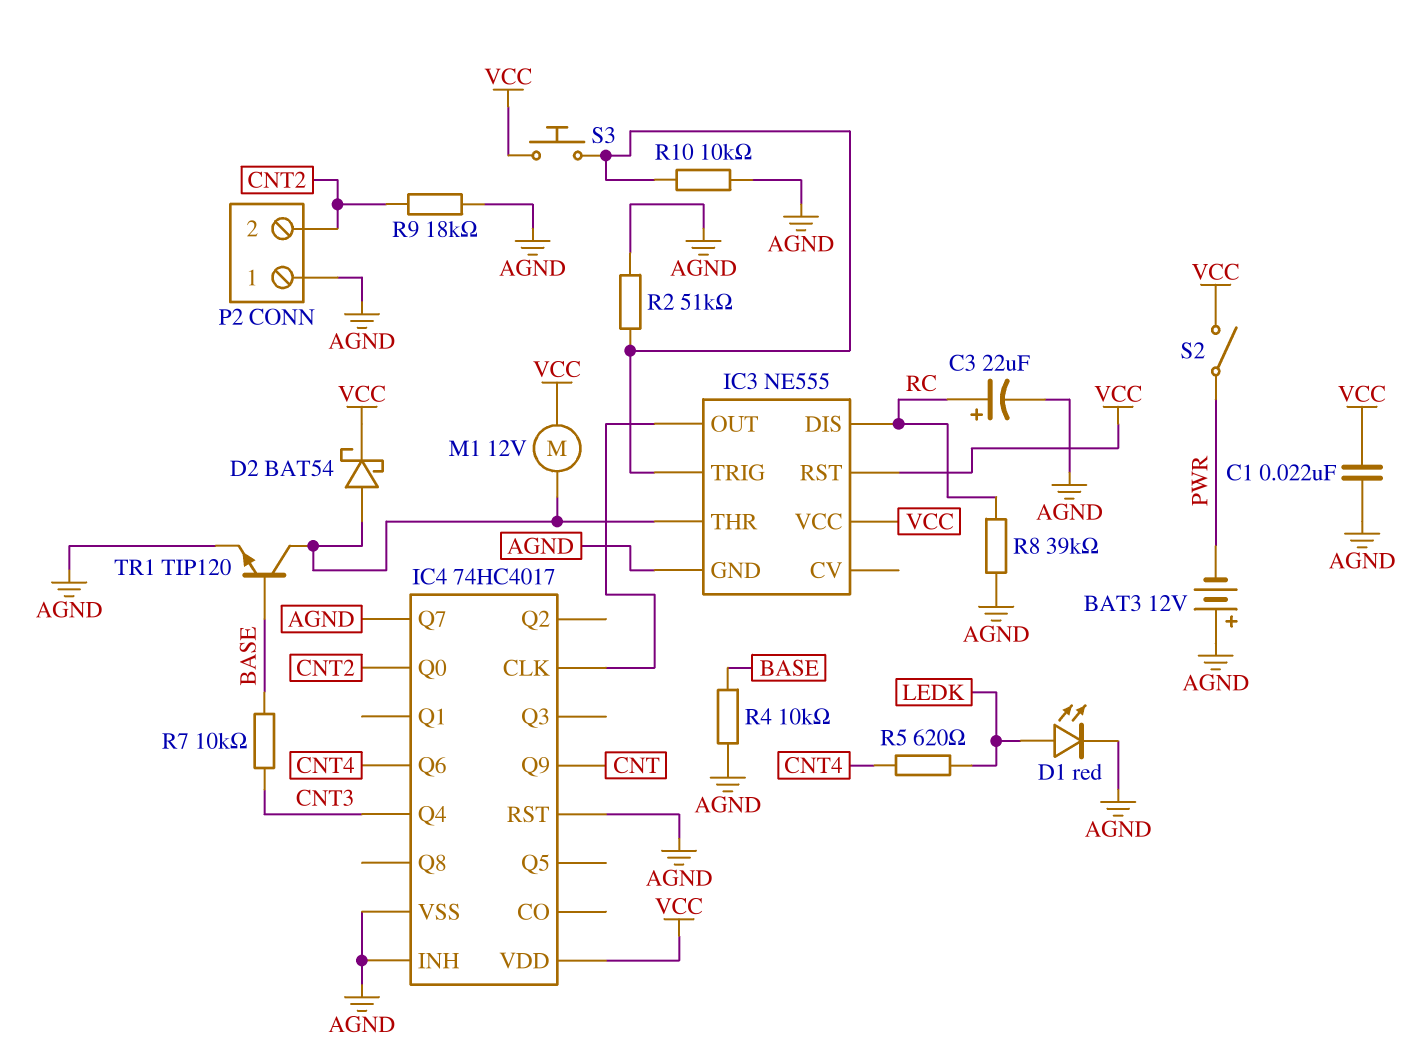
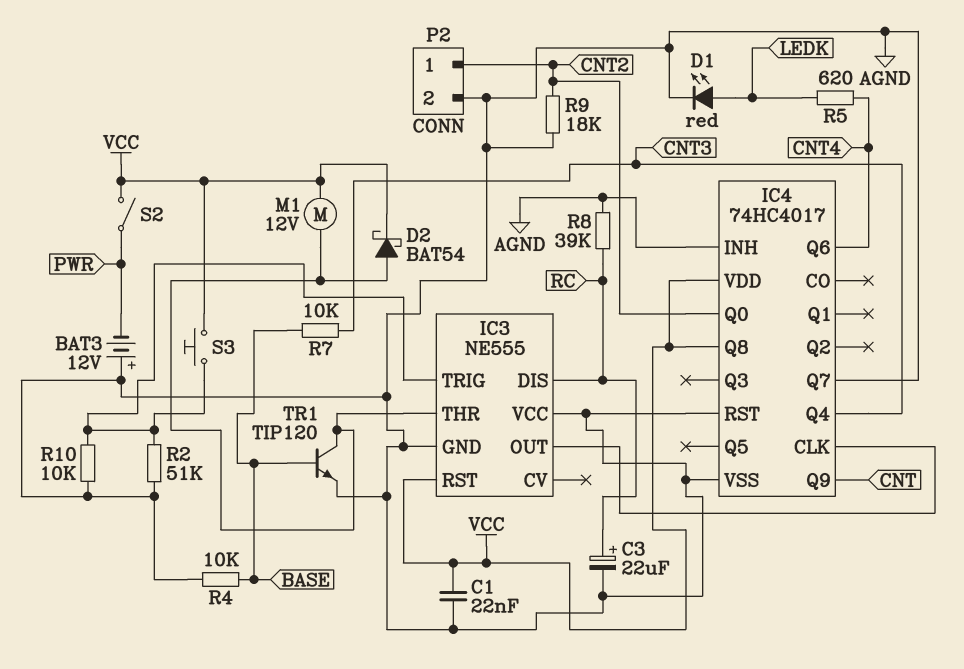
IC3 pin VCC: VCC -> AGND
IC4 pin Q8: none -> VCC
P2 pin 1: AGND -> CNT2
P2 pin 2: CNT2 -> AGND

